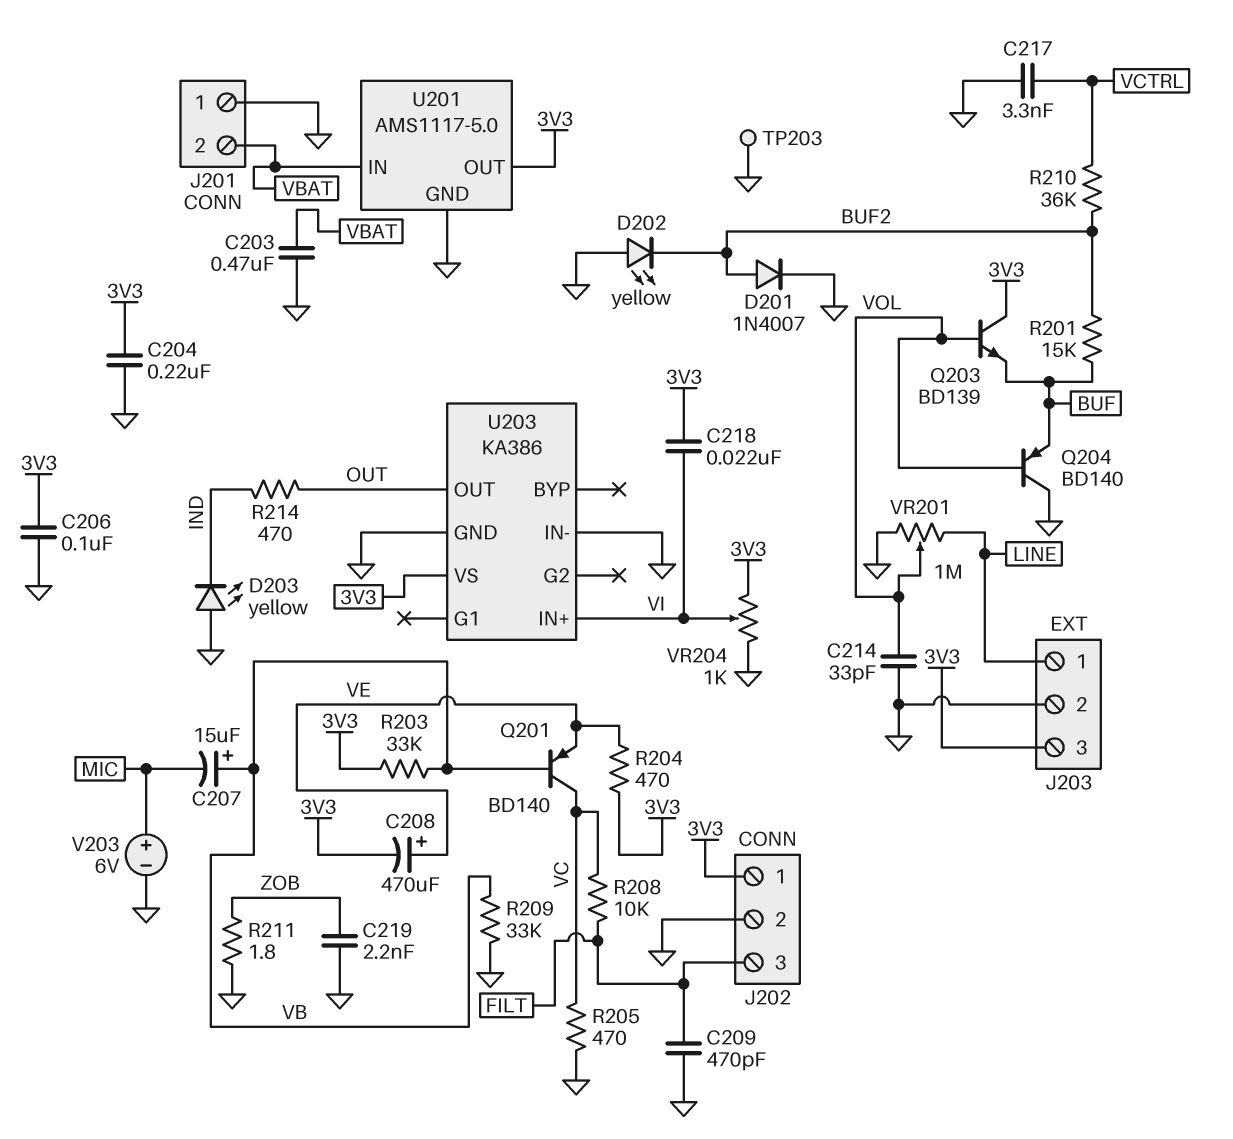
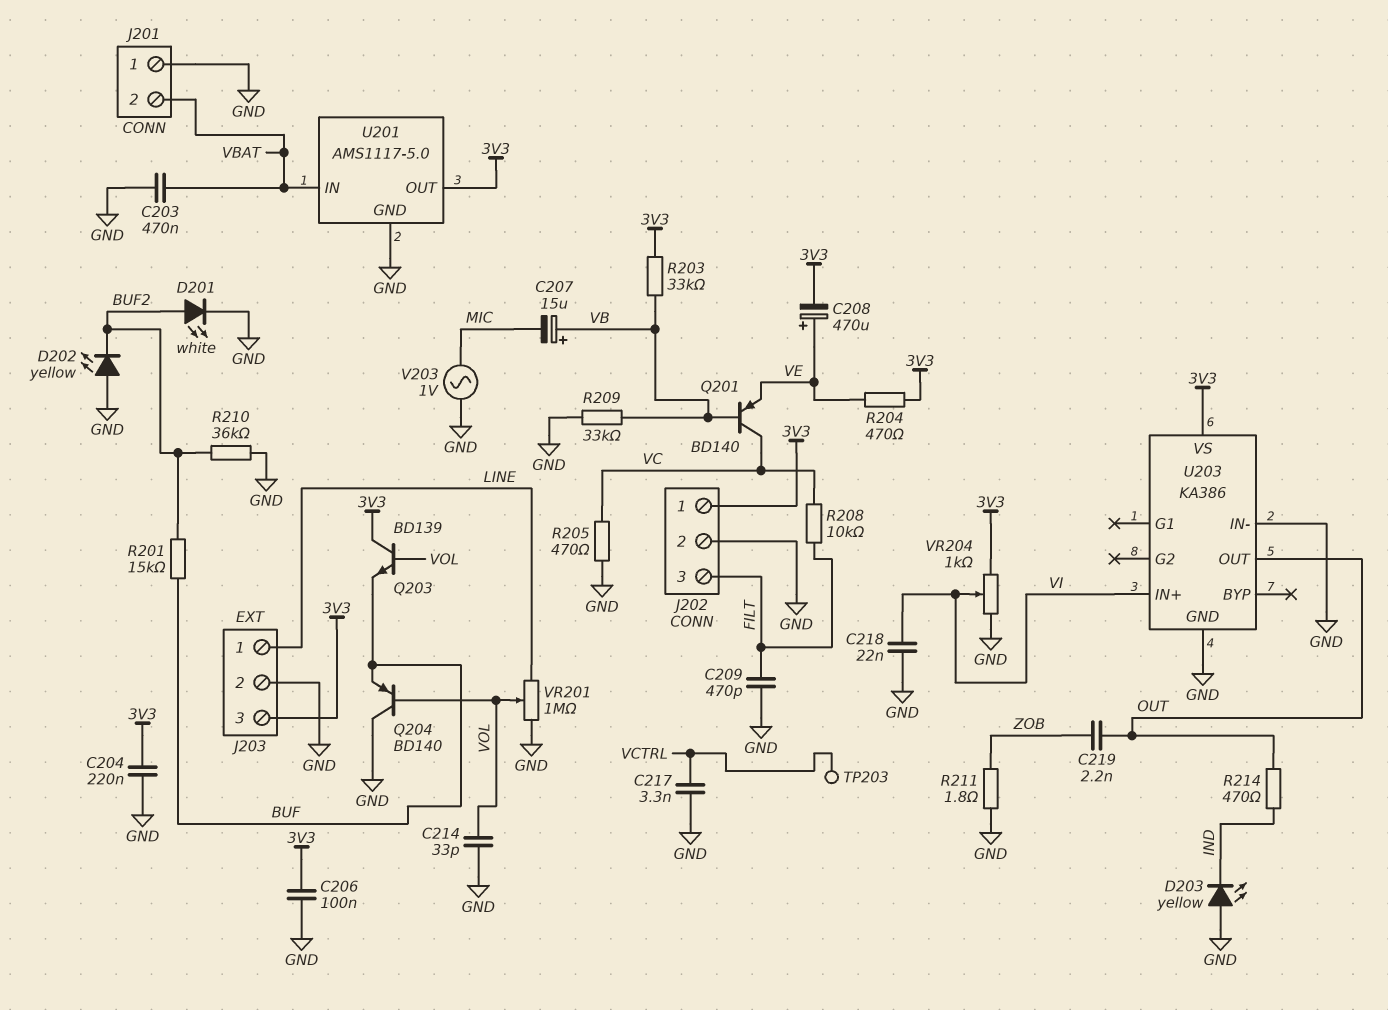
C218: 22nF (3V3, VI) -> 22nF (GND, VI)
C219: 2.2nF (GND, ZOB) -> 2.2nF (OUT, ZOB)
D201: diode 1N4007 (A BUF2, K GND) -> LED white (A BUF2, K GND)
R210: 36k (BUF2, VCTRL) -> 36k (BUF2, GND)
TP203: test point (GND) -> test point (VCTRL)
V203: 6V (plus MIC, minus GND) -> AC 1V (GND, MIC)

